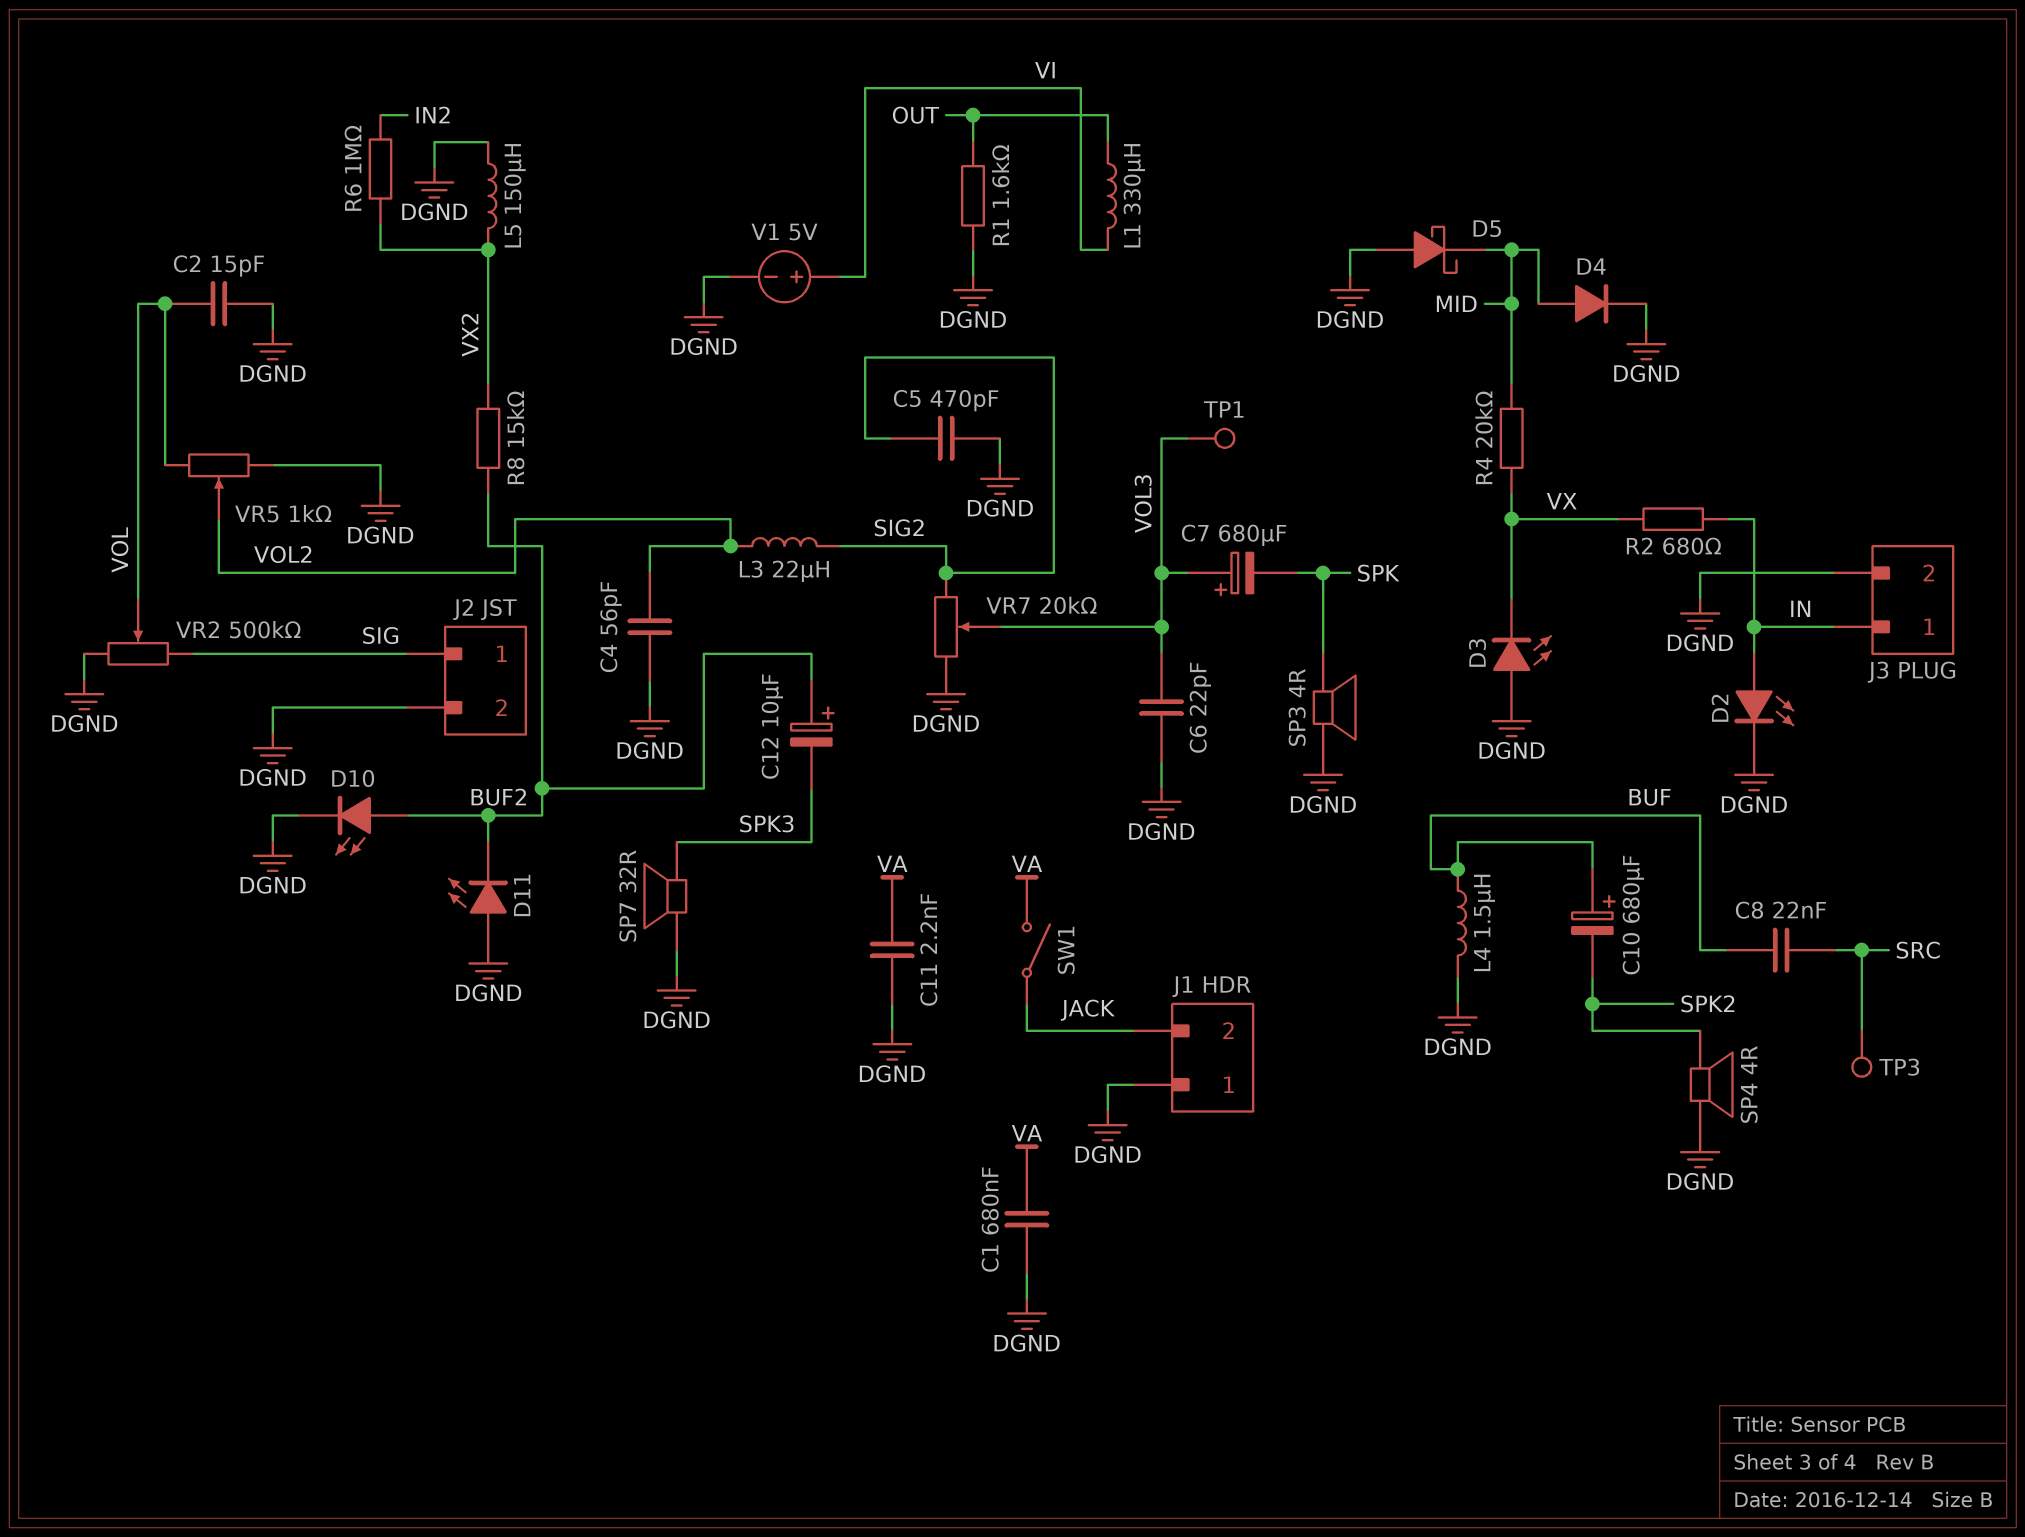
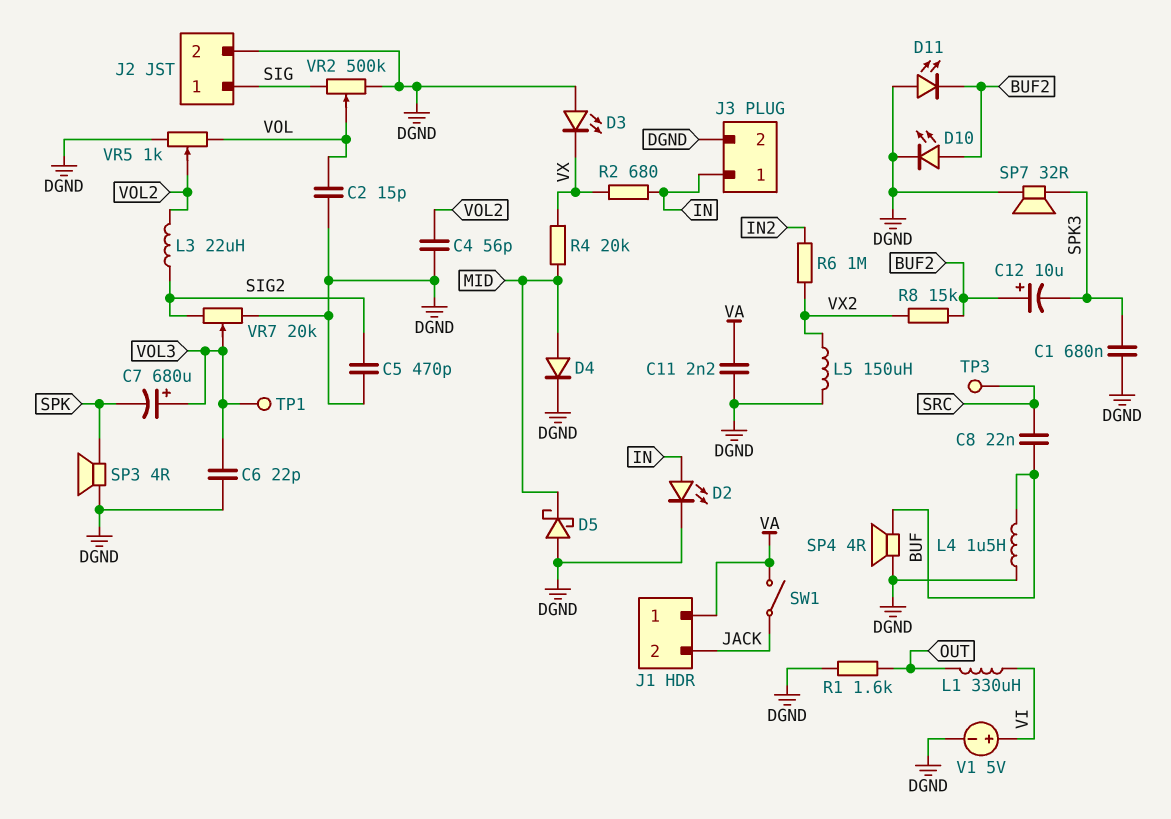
C1: 680nF (DGND, VA) -> 680nF (DGND, SPK3)
C10: 680uF (plus BUF, minus SPK2) -> none
J1 pin 1: DGND -> VA
SP4: speaker 4R (DGND, SPK2) -> speaker 4R (BUF, DGND)

